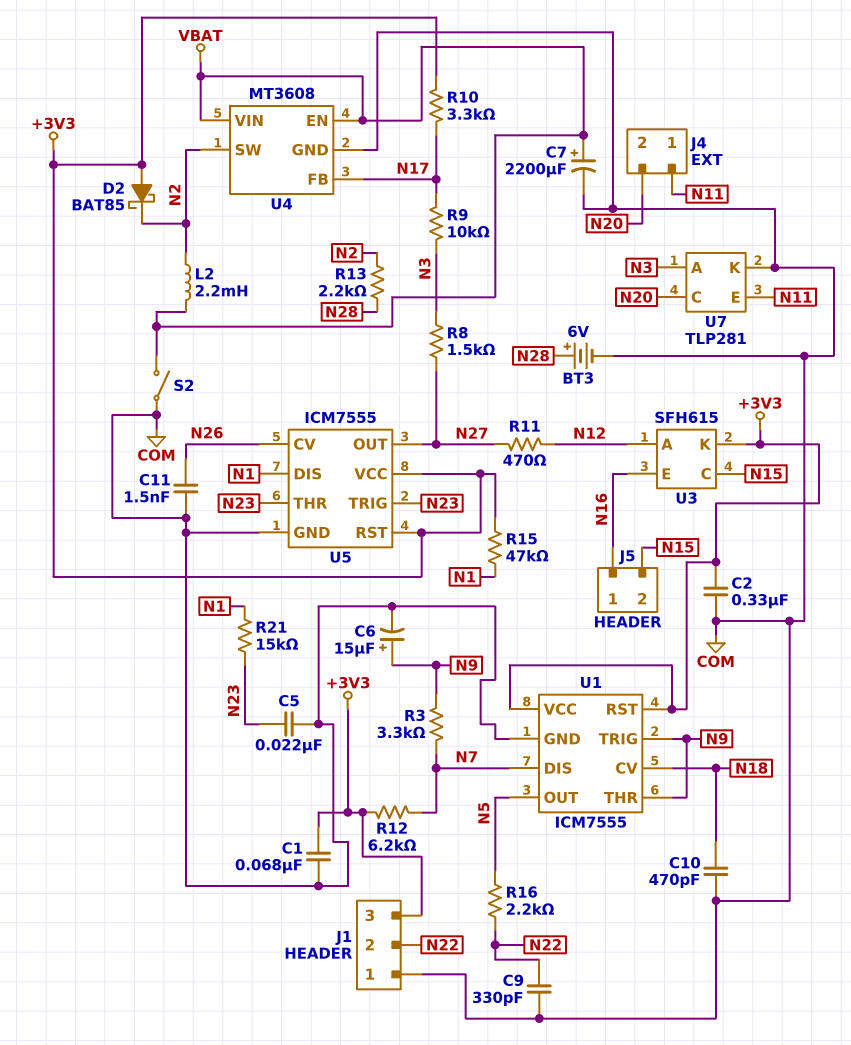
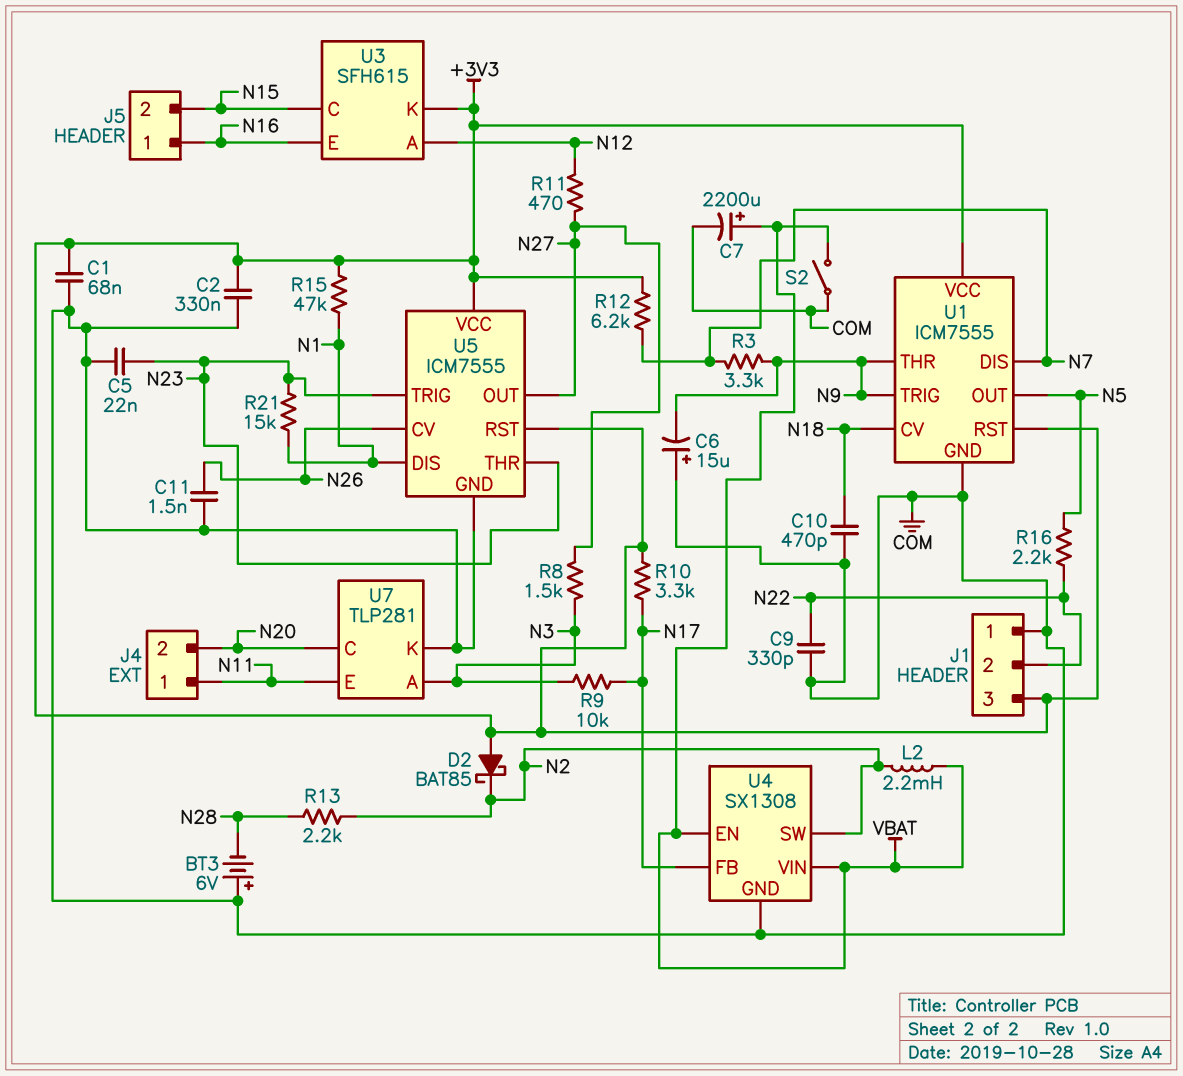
BT3: 6V (plus N28, minus COM) -> 6V (plus COM, minus N28)
C6: 15uF (plus N9, minus COM) -> 15uF (plus COM, minus N9)
U4: MT3608 -> SX1308

